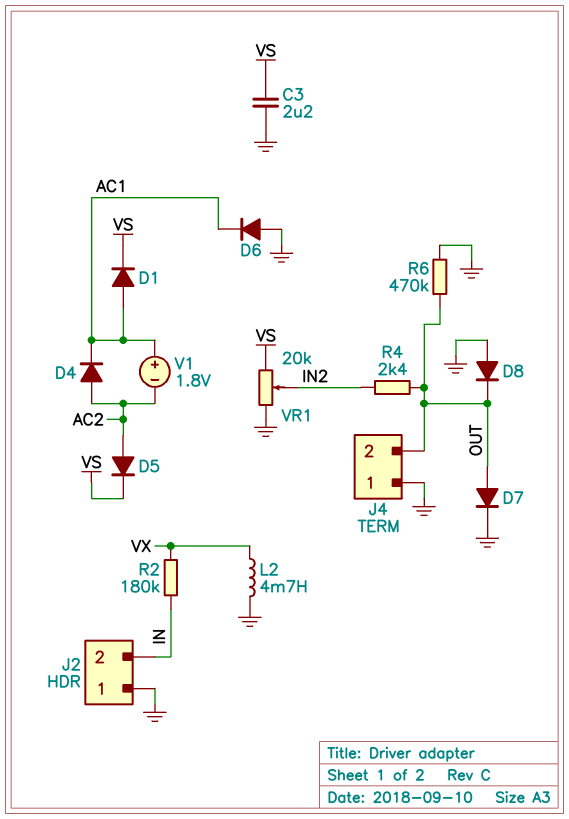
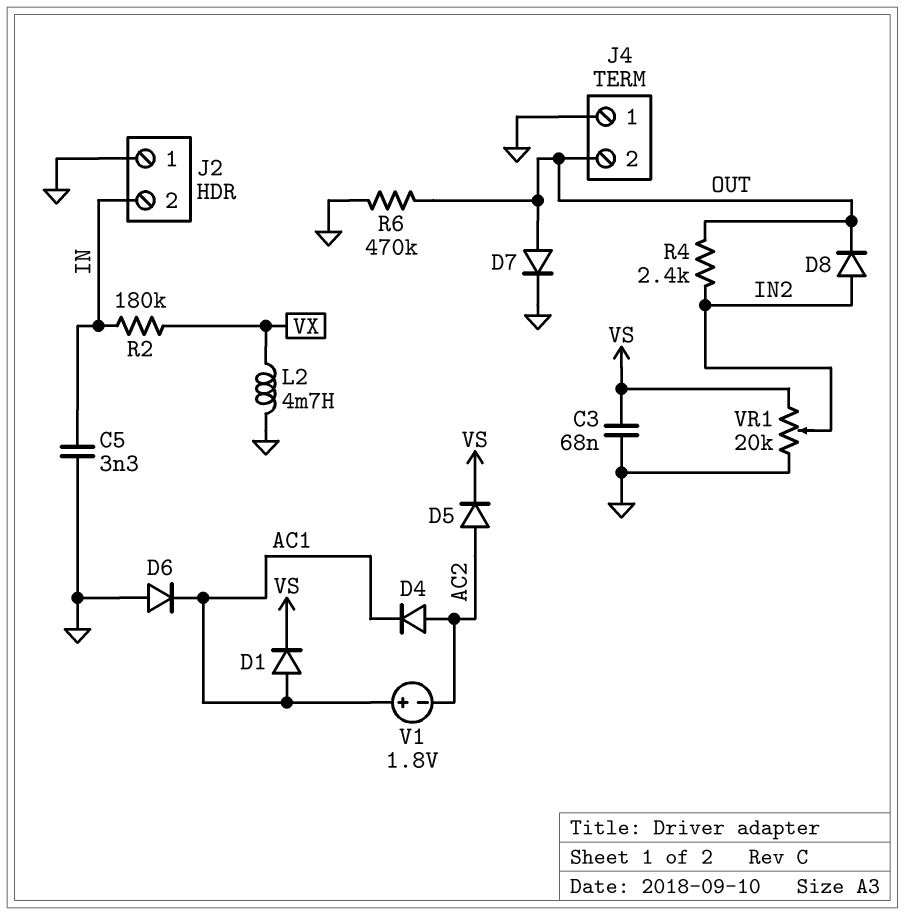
C3: 2.2uF (GND, VS) -> 68nF (GND, VS)
C5: none -> 3.3nF (GND, IN)
D8: diode (A GND, K OUT) -> diode (A IN2, K OUT)

